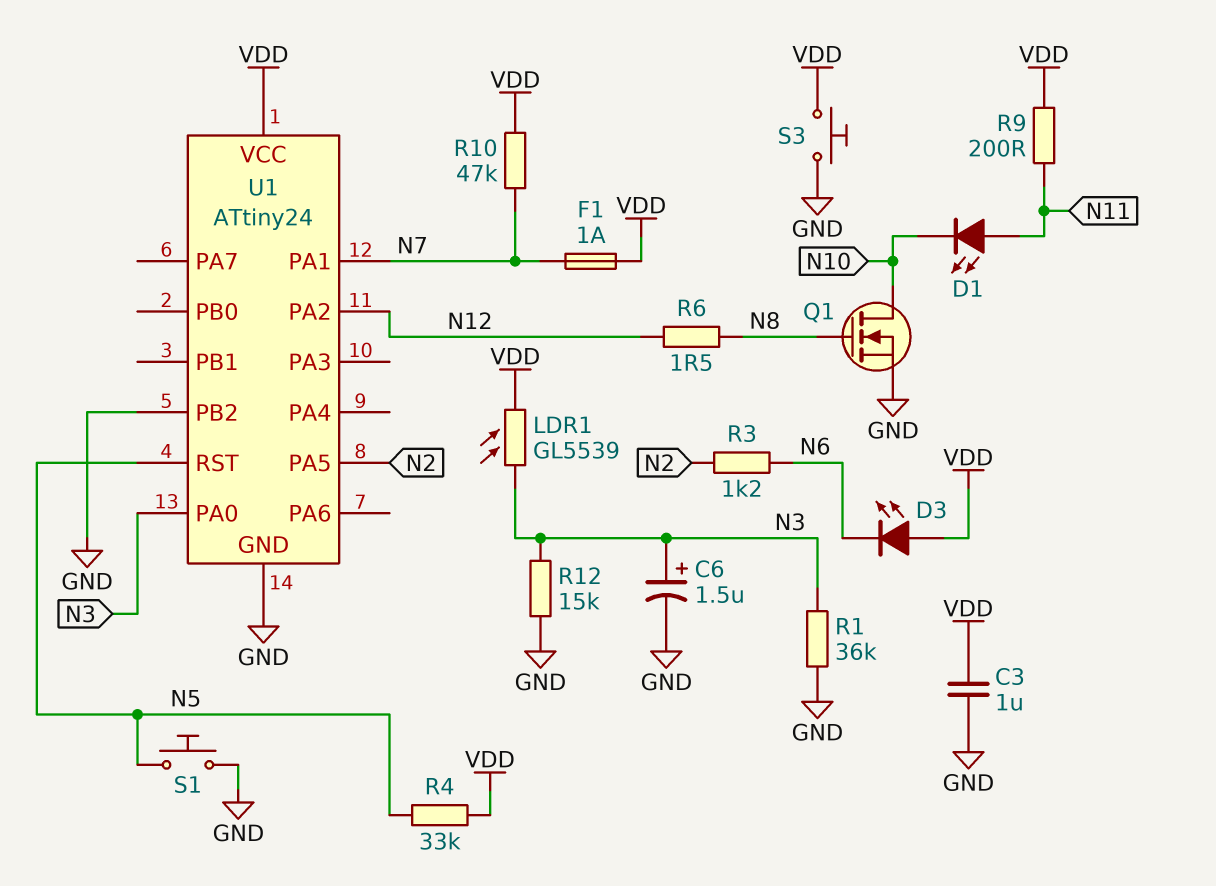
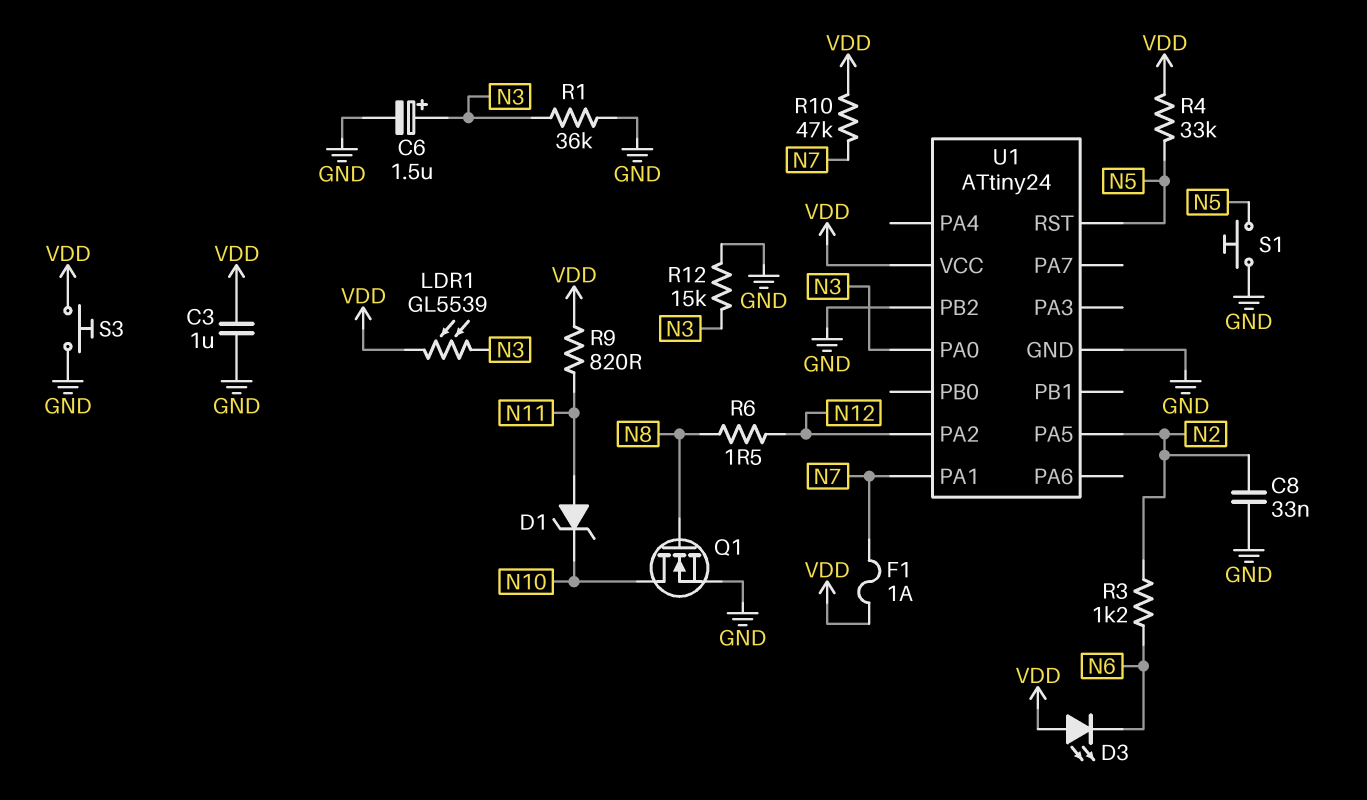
C8: none -> 33nF (GND, N2)
D1: LED (A N11, K N10) -> zener (A N11, K N10)
R9: 200 (N11, VDD) -> 820 (N11, VDD)

